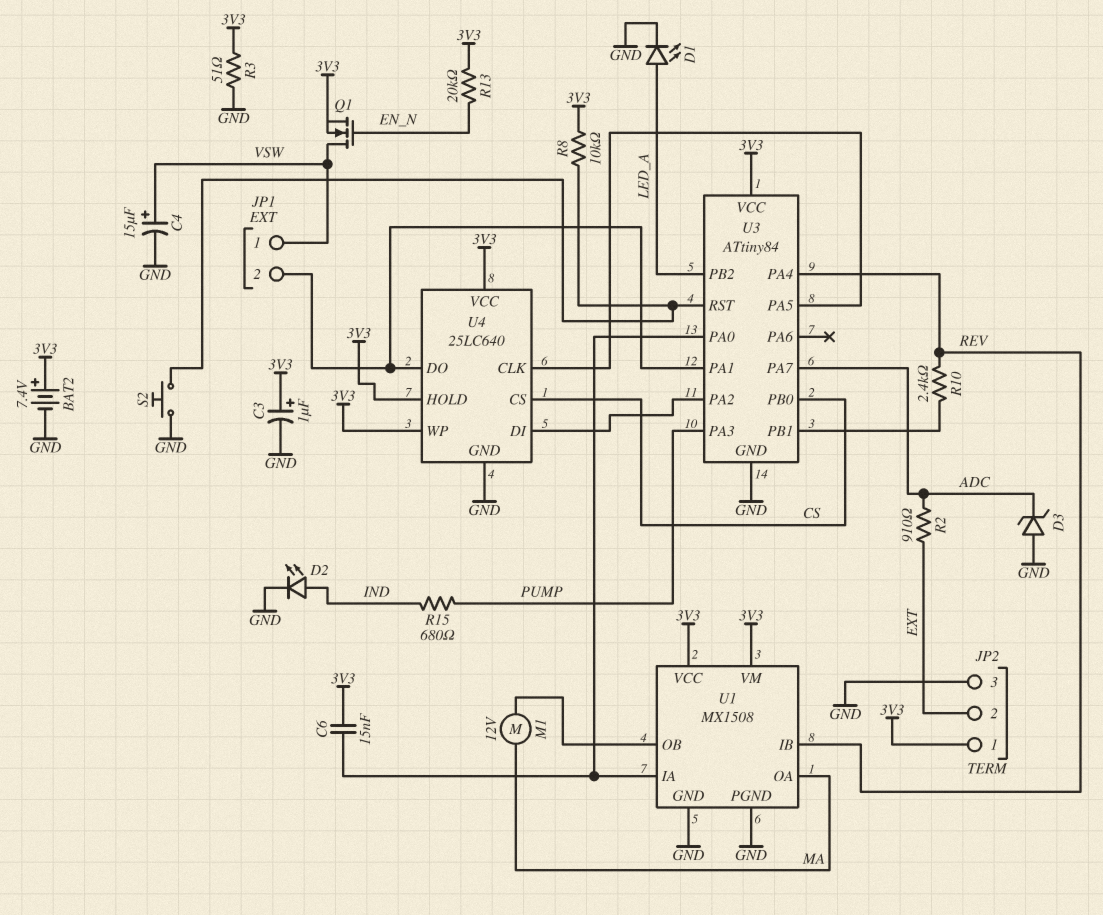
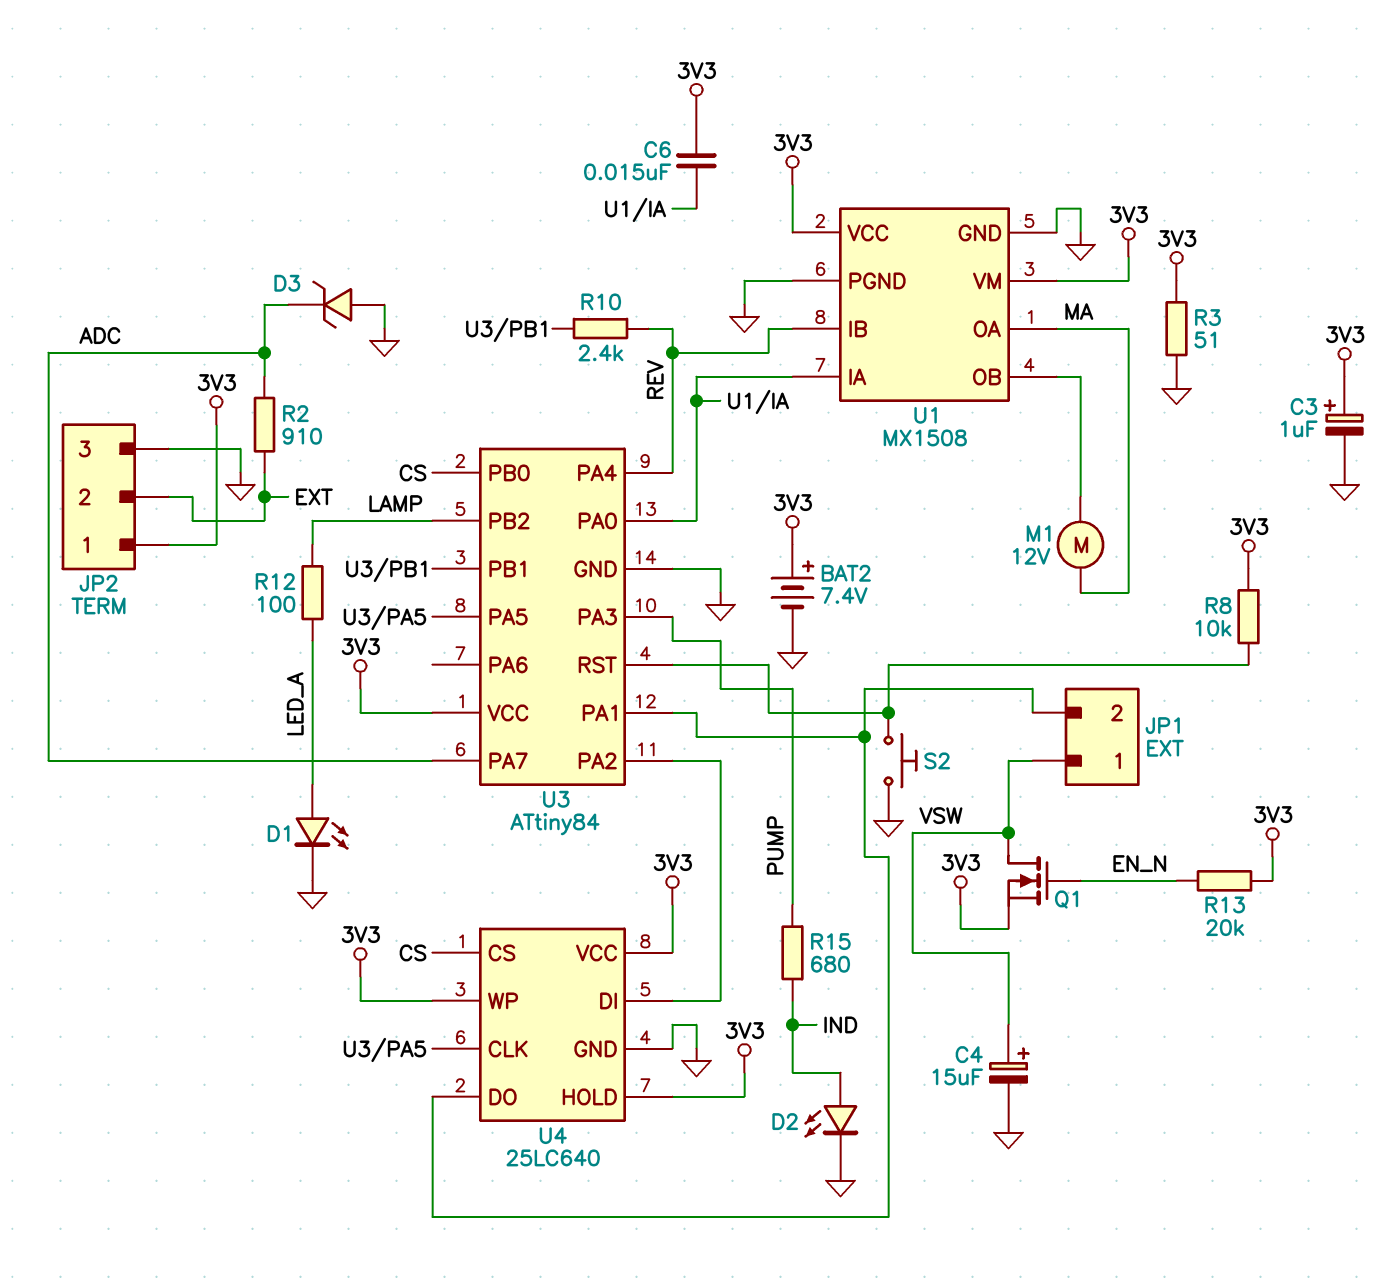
R12: none -> 100 (LAMP, LED_A)
U3 pin PB2: LED_A -> LAMP

